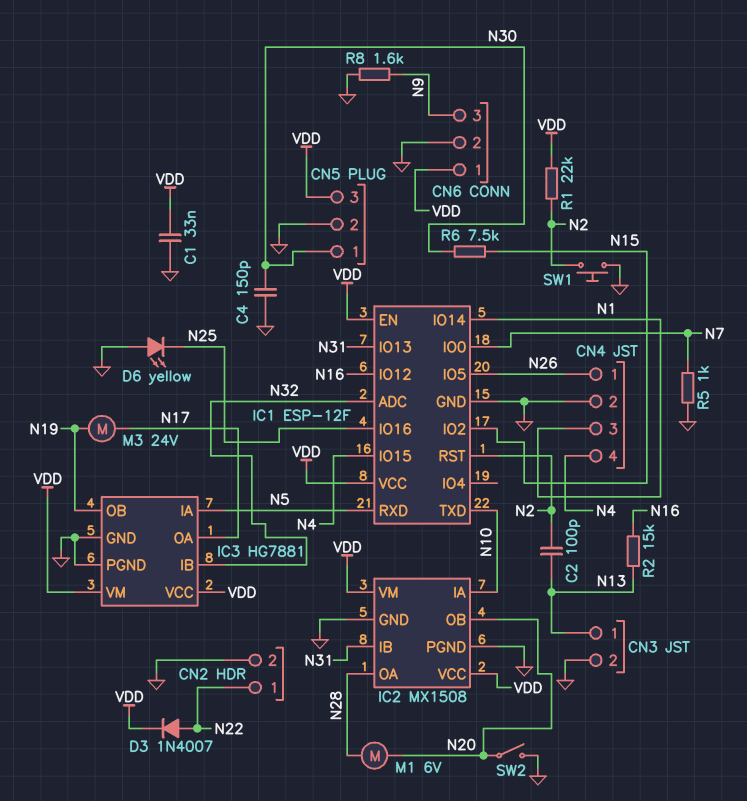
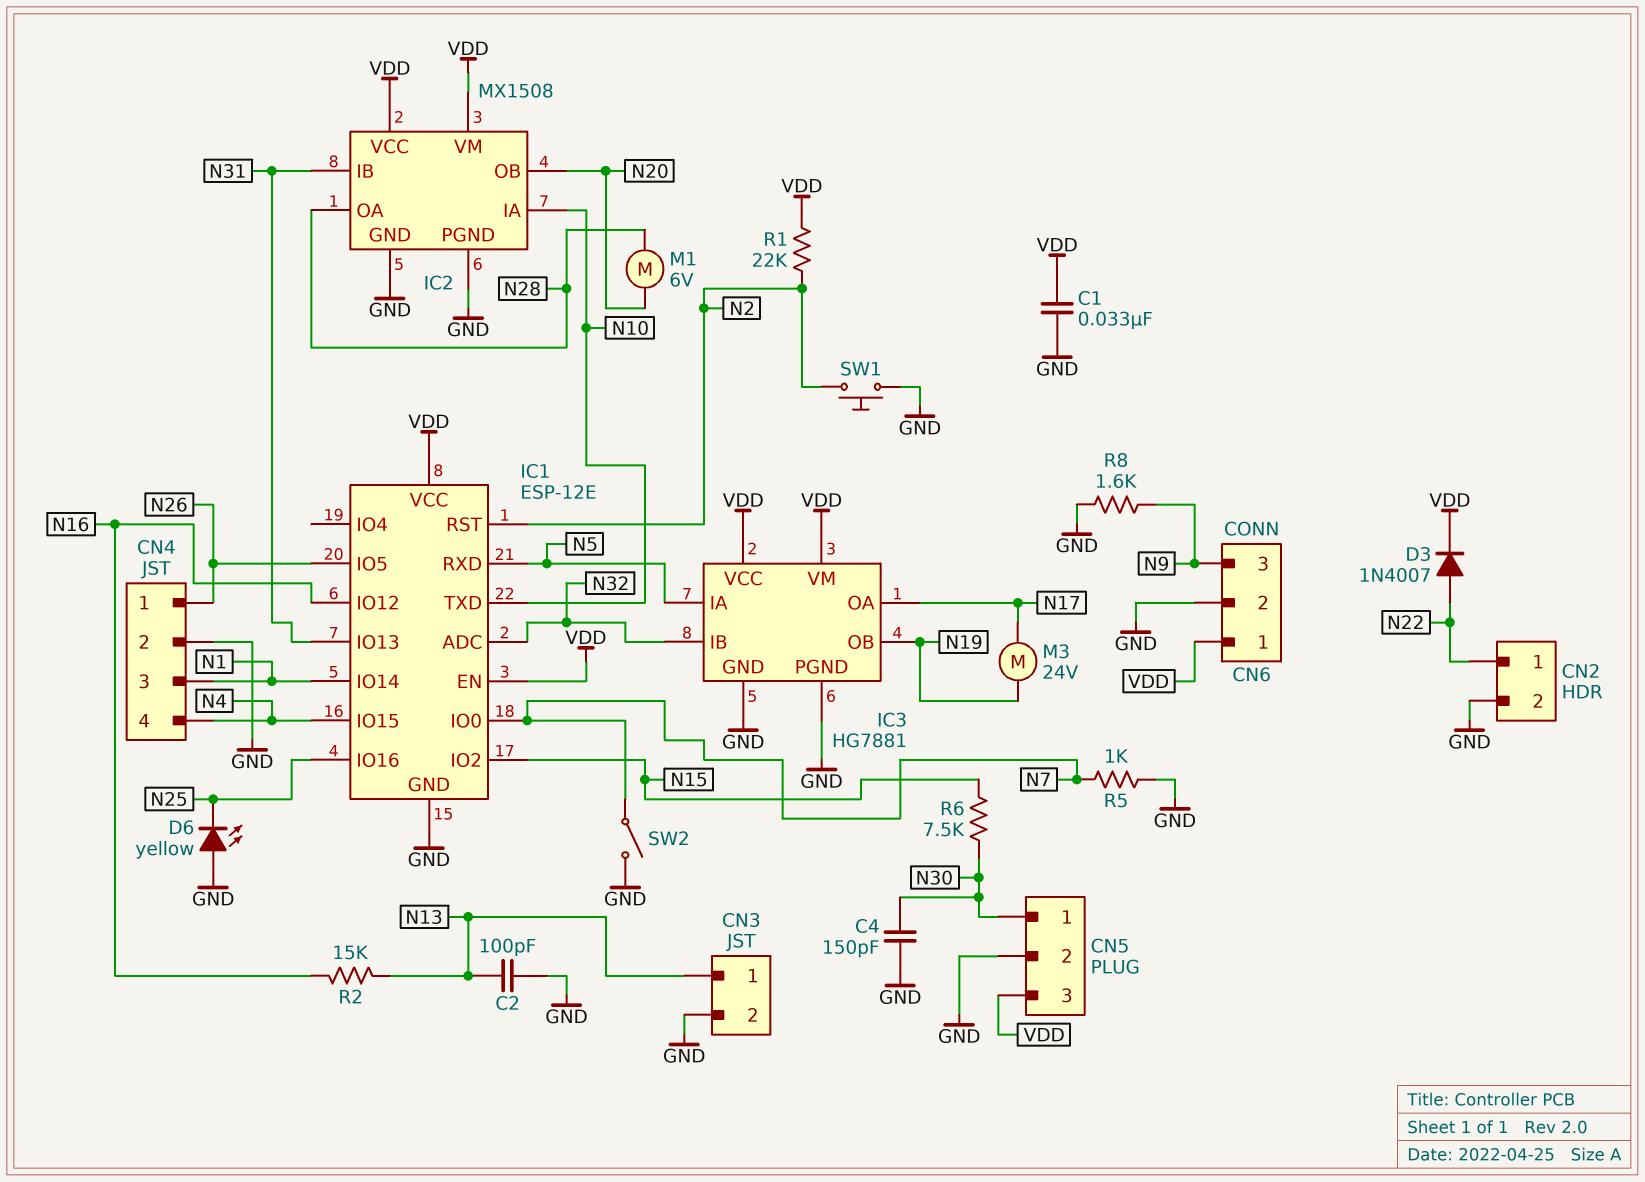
C2: 100pF (N2, N13) -> 100pF (GND, N13)
IC1: ESP-12F -> ESP-12E
SW2: switch (GND, N20) -> switch (GND, N7)

